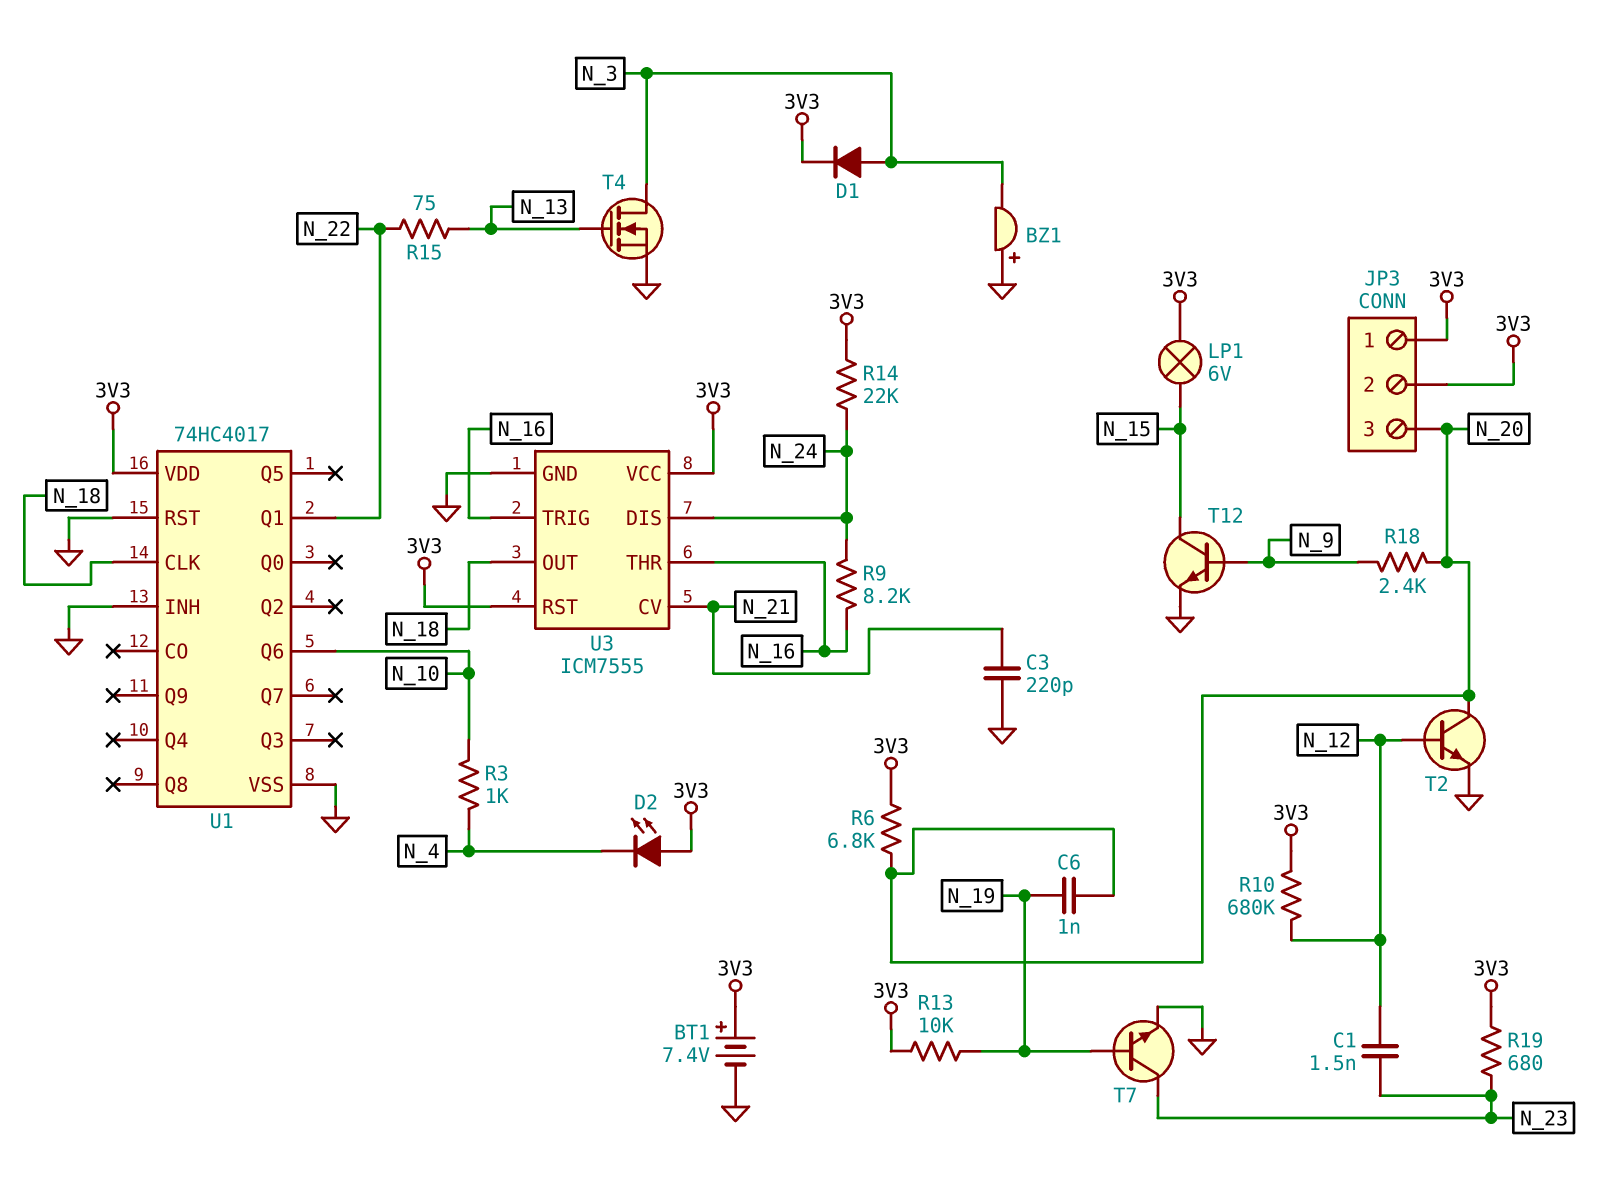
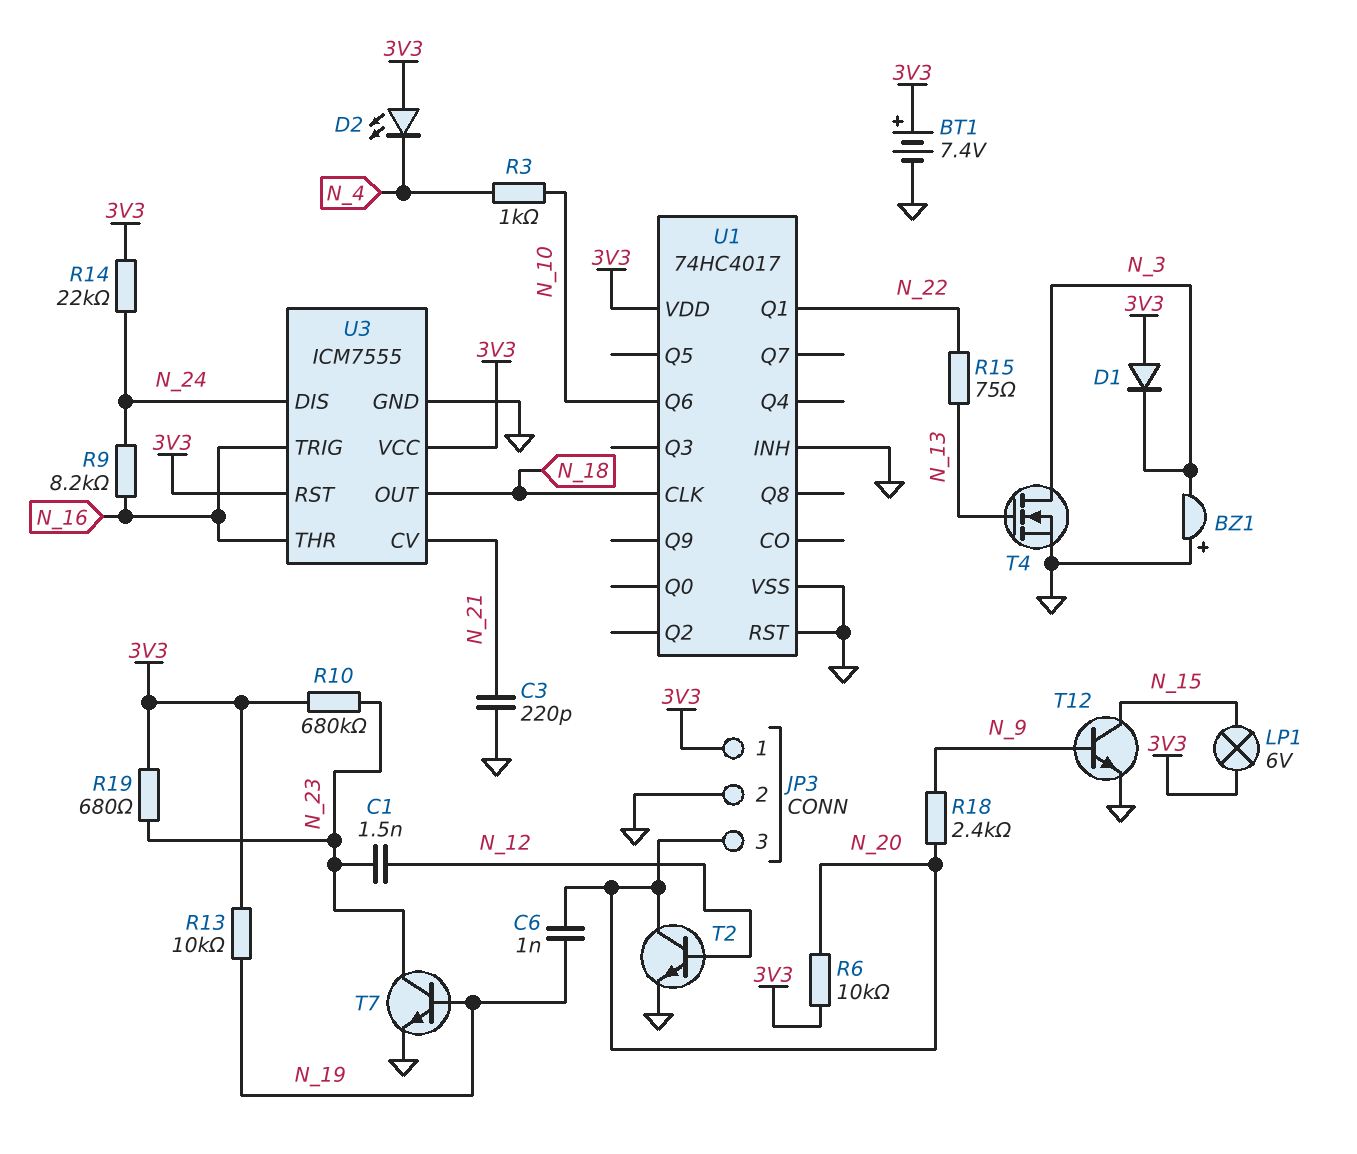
D1: diode (A N_3, K 3V3) -> diode (A 3V3, K N_3)
JP3 pin 2: 3V3 -> GND
R6: 6.8k (3V3, N_20) -> 10k (3V3, N_20)
R10: 680k (3V3, N_12) -> 680k (3V3, N_23)

